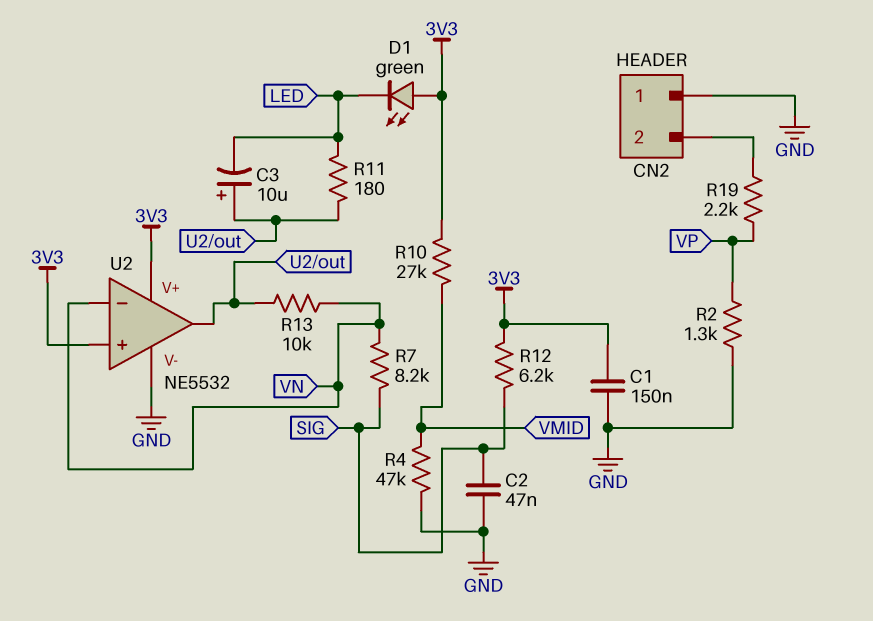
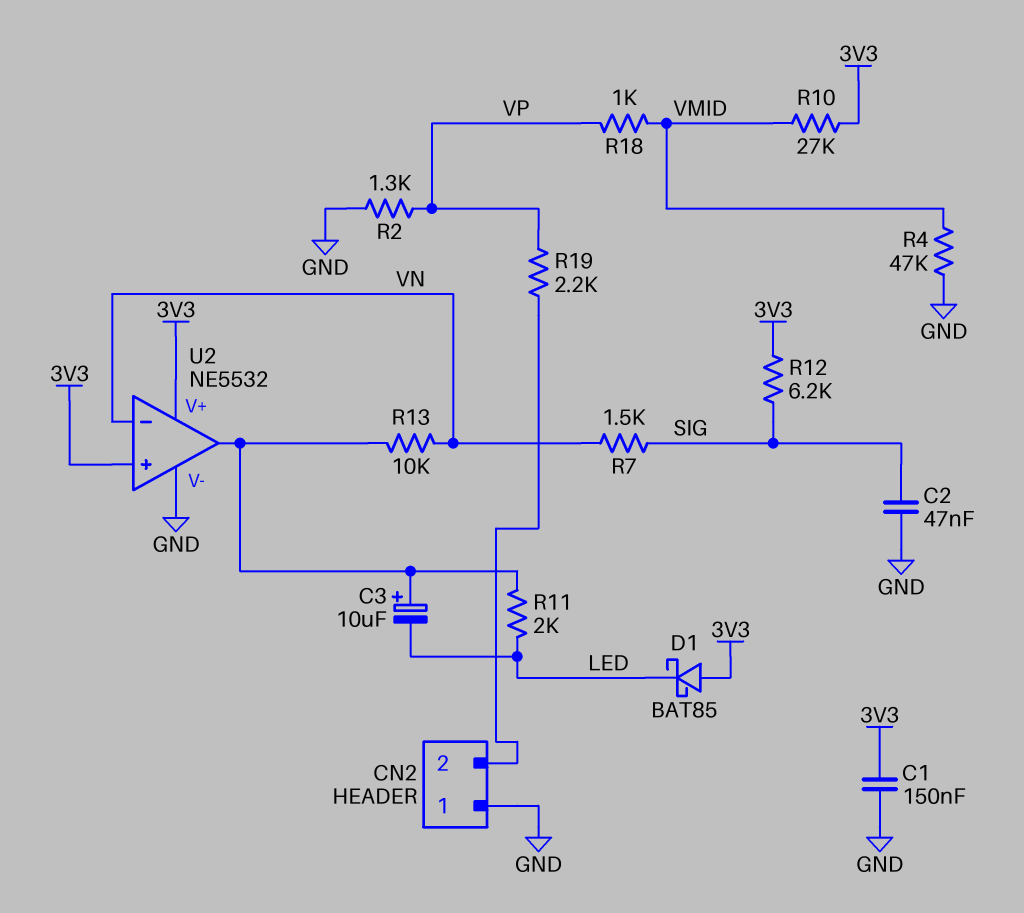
D1: LED green (A 3V3, K LED) -> schottky BAT85 (A 3V3, K LED)
R7: 8.2k (SIG, VN) -> 1.5k (SIG, VN)
R11: 180 (LED, U2/out) -> 2k (LED, U2/out)
R18: none -> 1k (VMID, VP)

